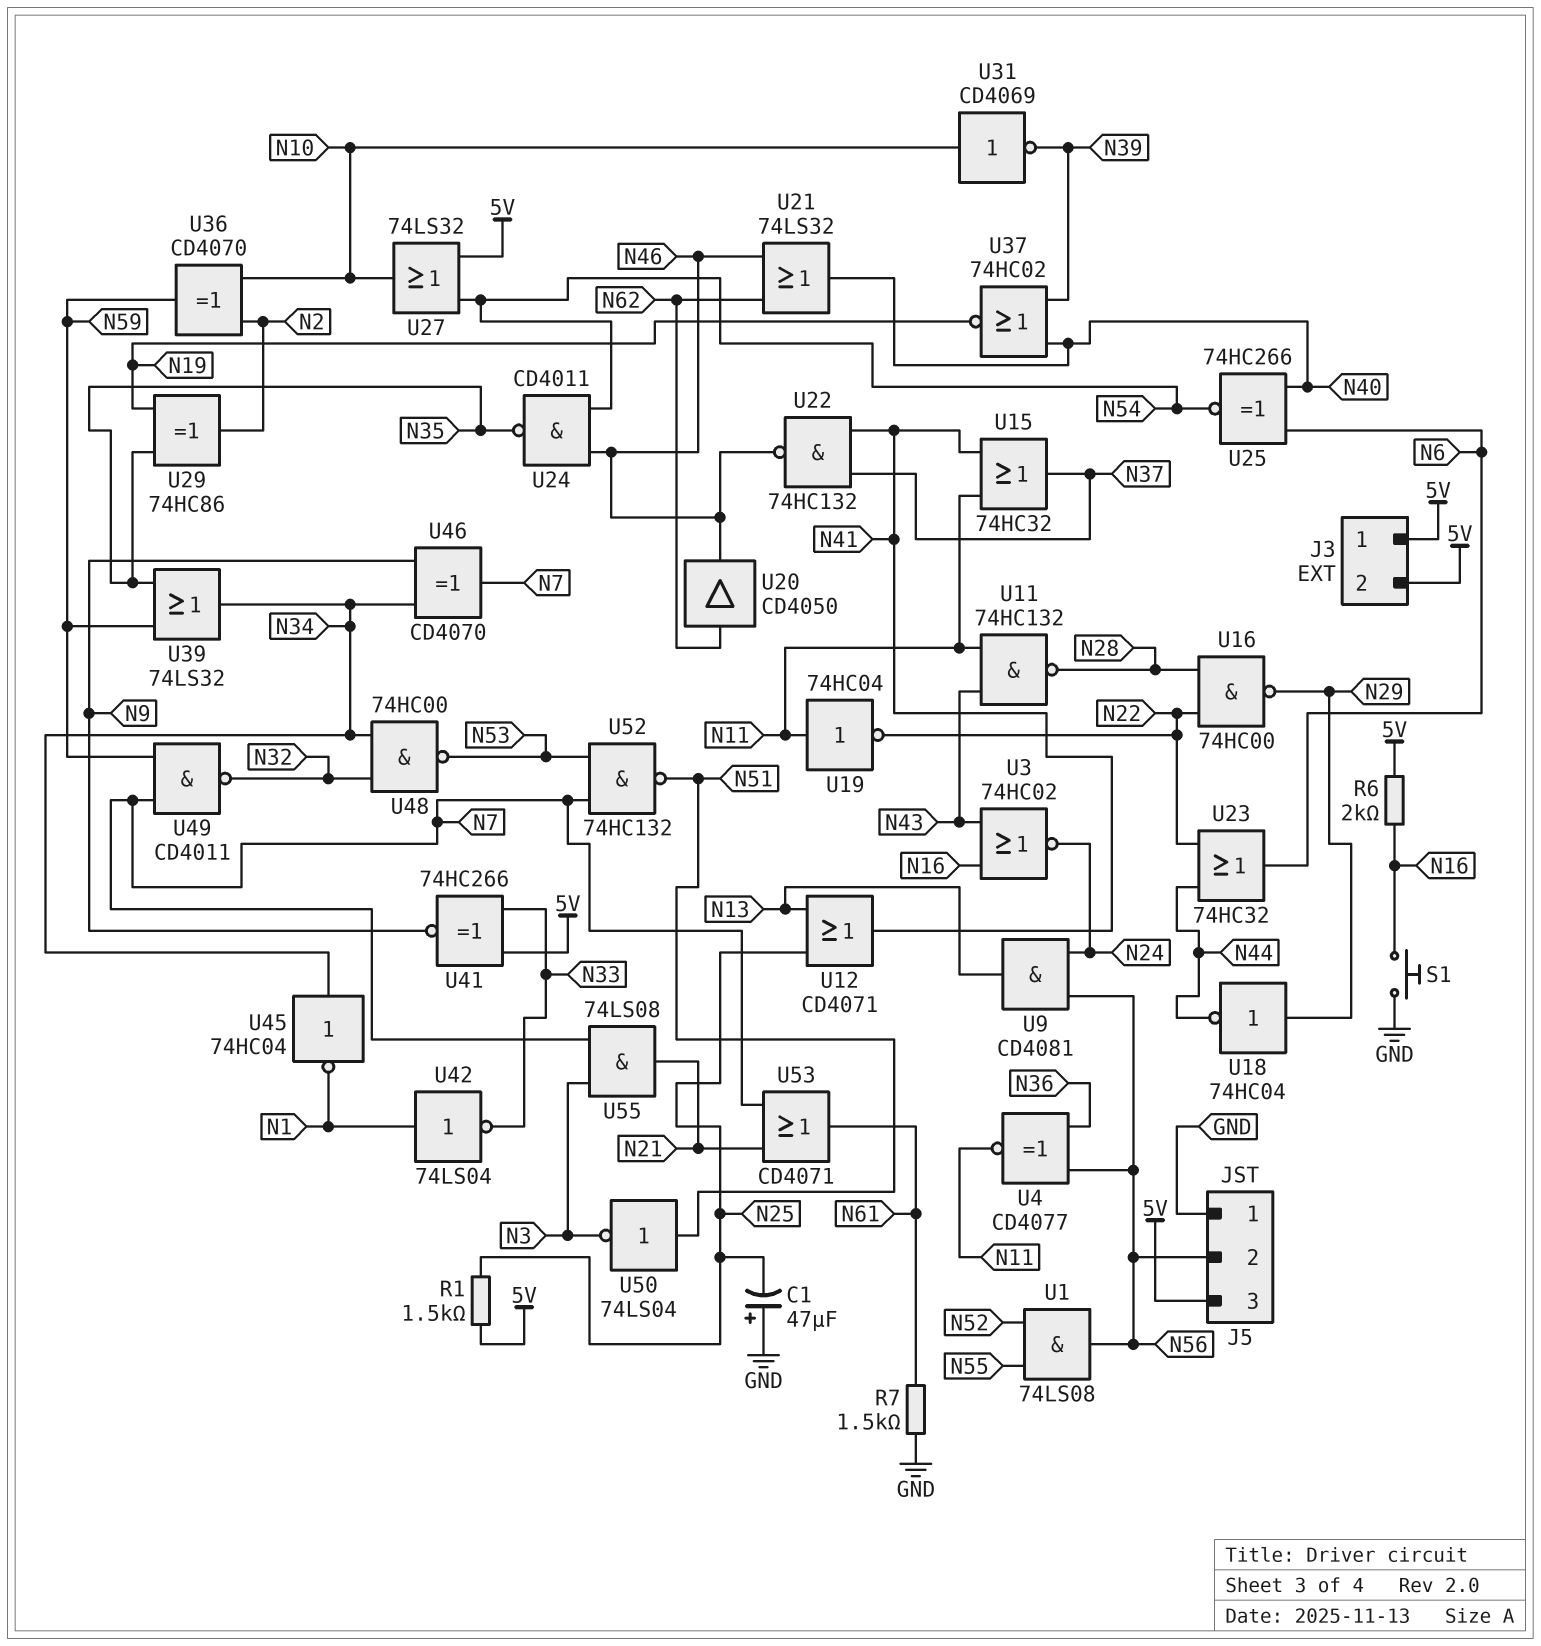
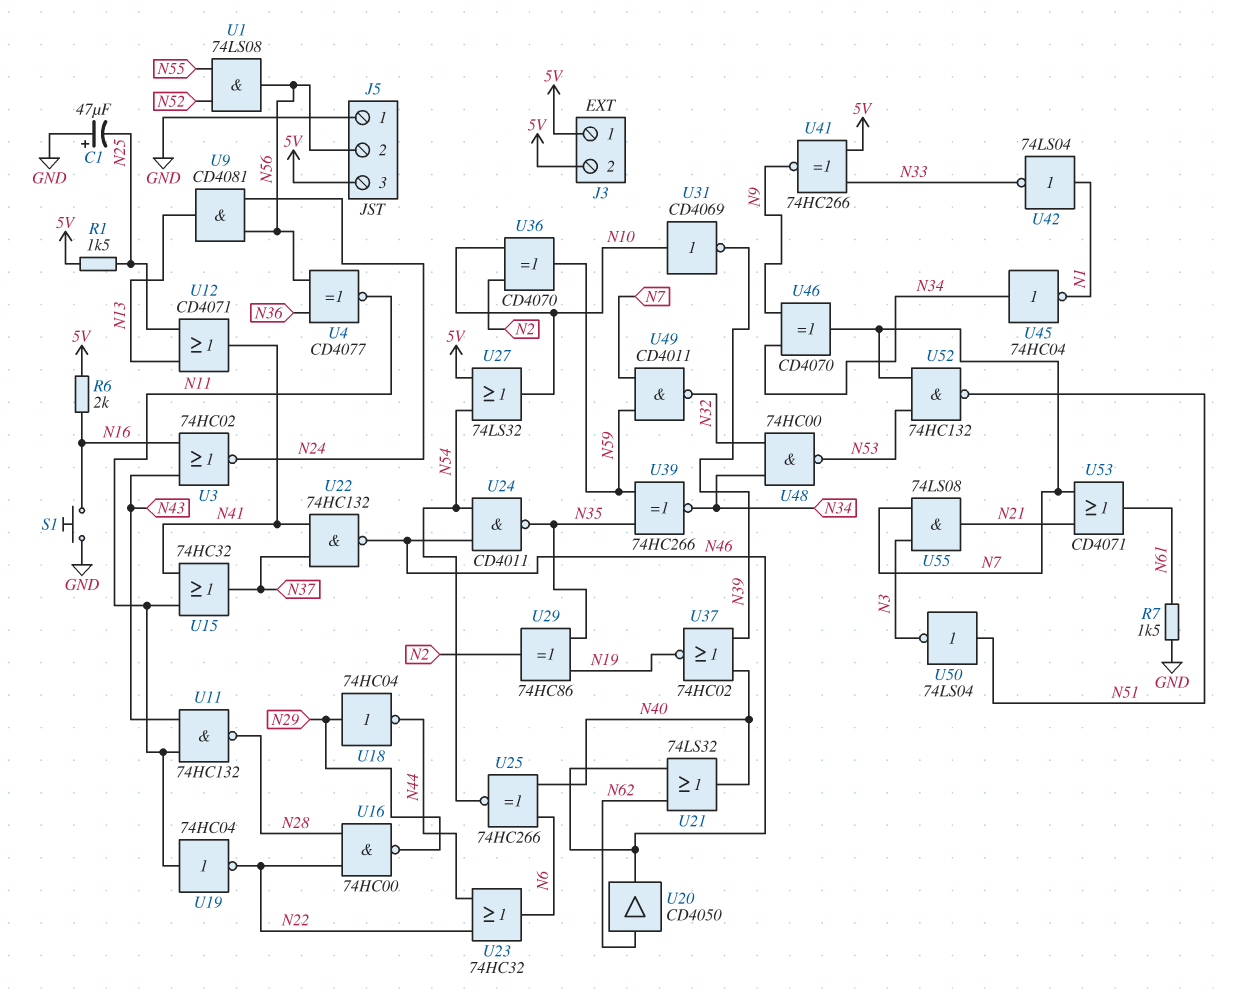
U39: OR 74LS32 (in N35, in N59, out N34) -> XNOR 74HC266 (in N35, in N59, out N34)

